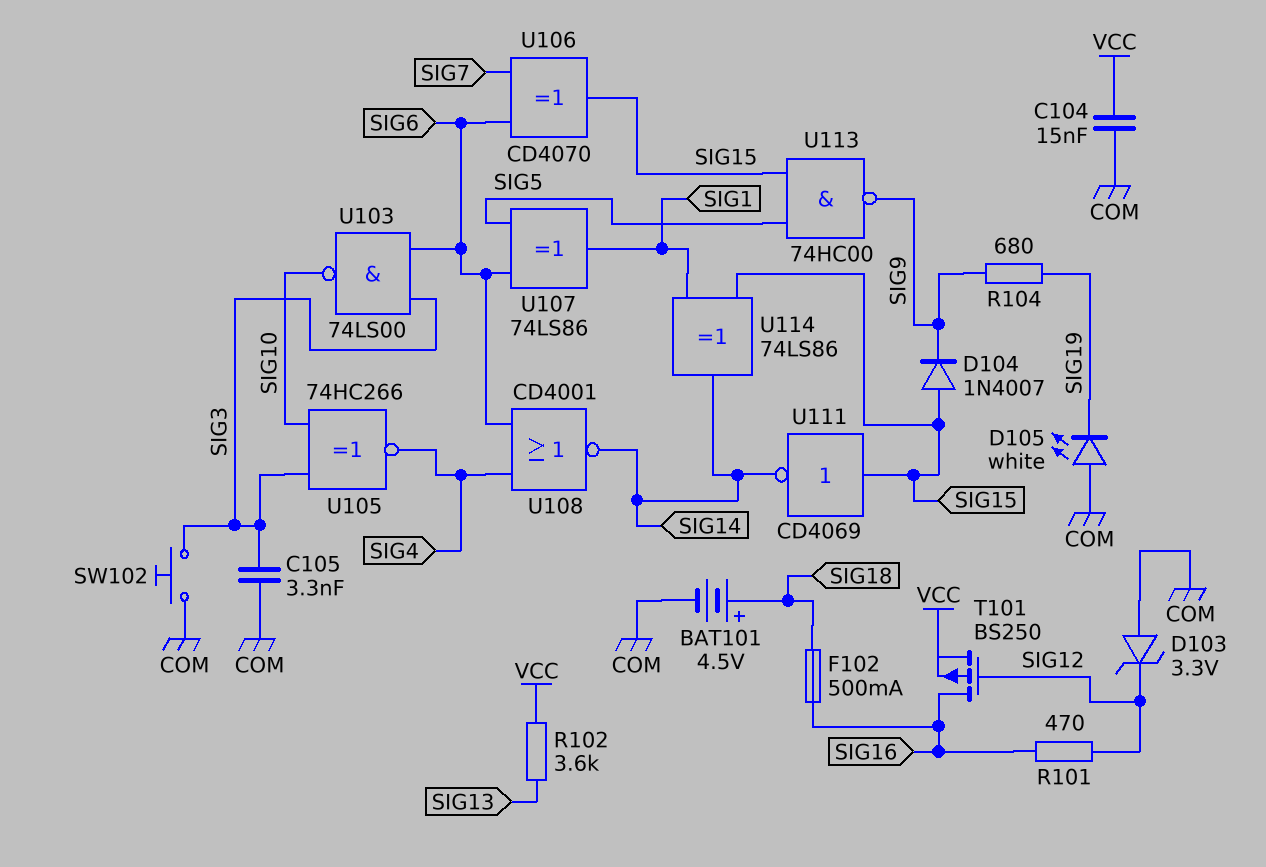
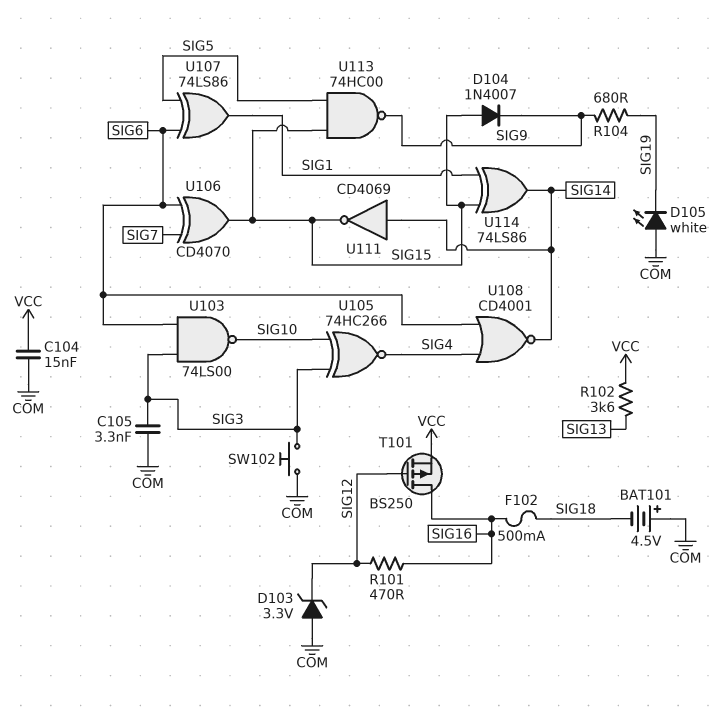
BAT101: 4.5V (plus SIG18, minus COM) -> 4.5V (plus COM, minus SIG18)
U111: NOT CD4069 (in SIG15, out SIG14) -> NOT CD4069 (in SIG14, out SIG15)

